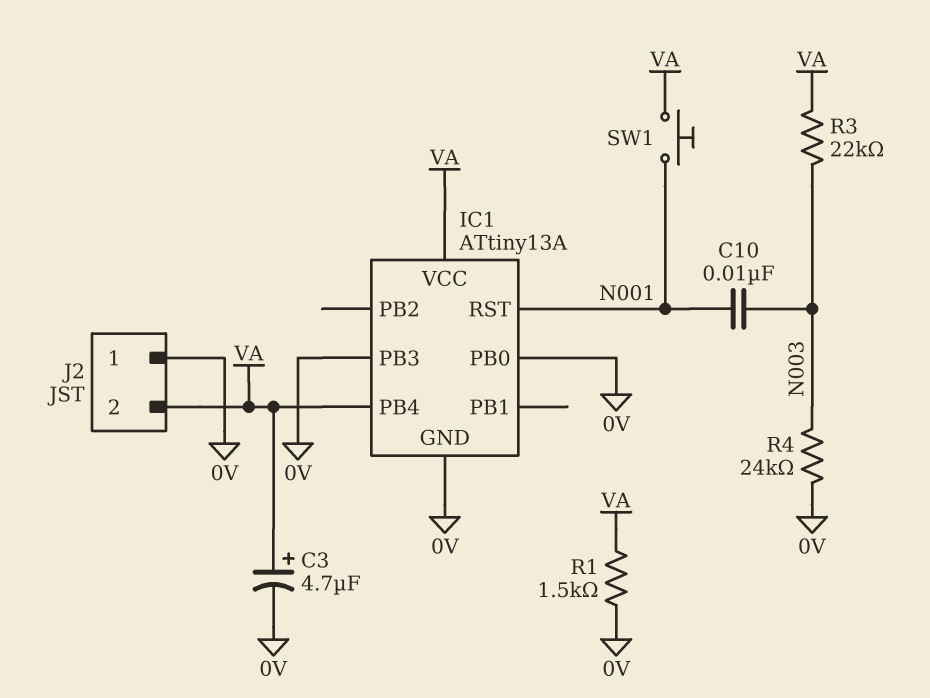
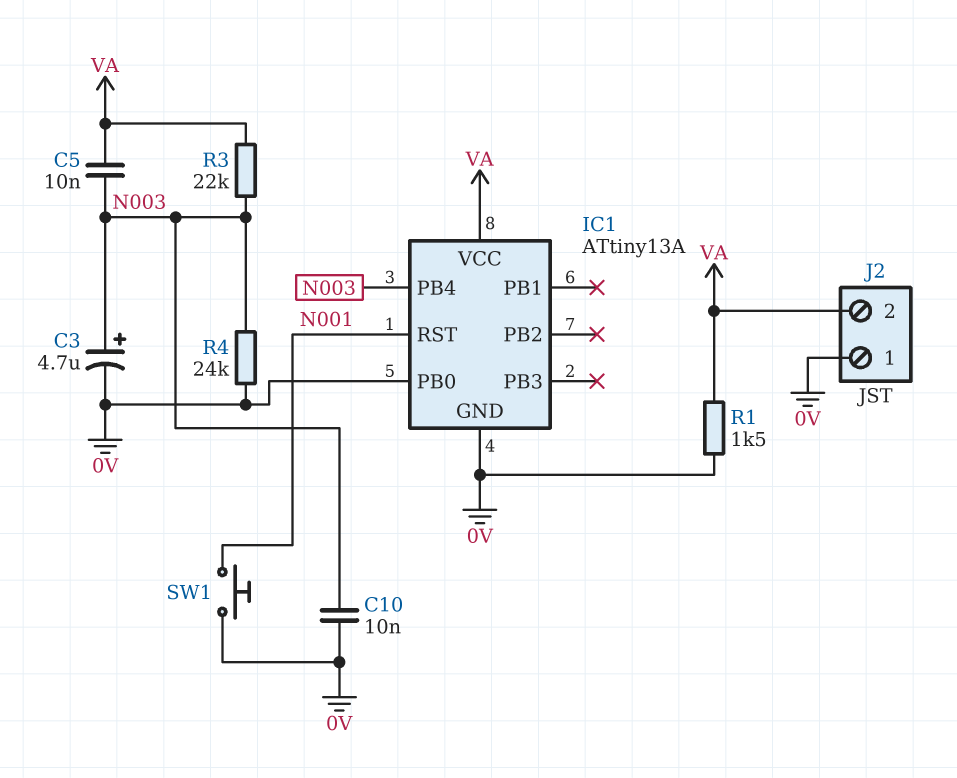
C3: 4.7uF (plus VA, minus 0V) -> 4.7uF (plus N003, minus 0V)
C5: none -> 10nF (N003, VA)
C10: 10nF (N001, N003) -> 10nF (0V, N003)
IC1 pin PB3: 0V -> none
IC1 pin PB4: VA -> N003
SW1: button (N001, VA) -> button (0V, N001)

